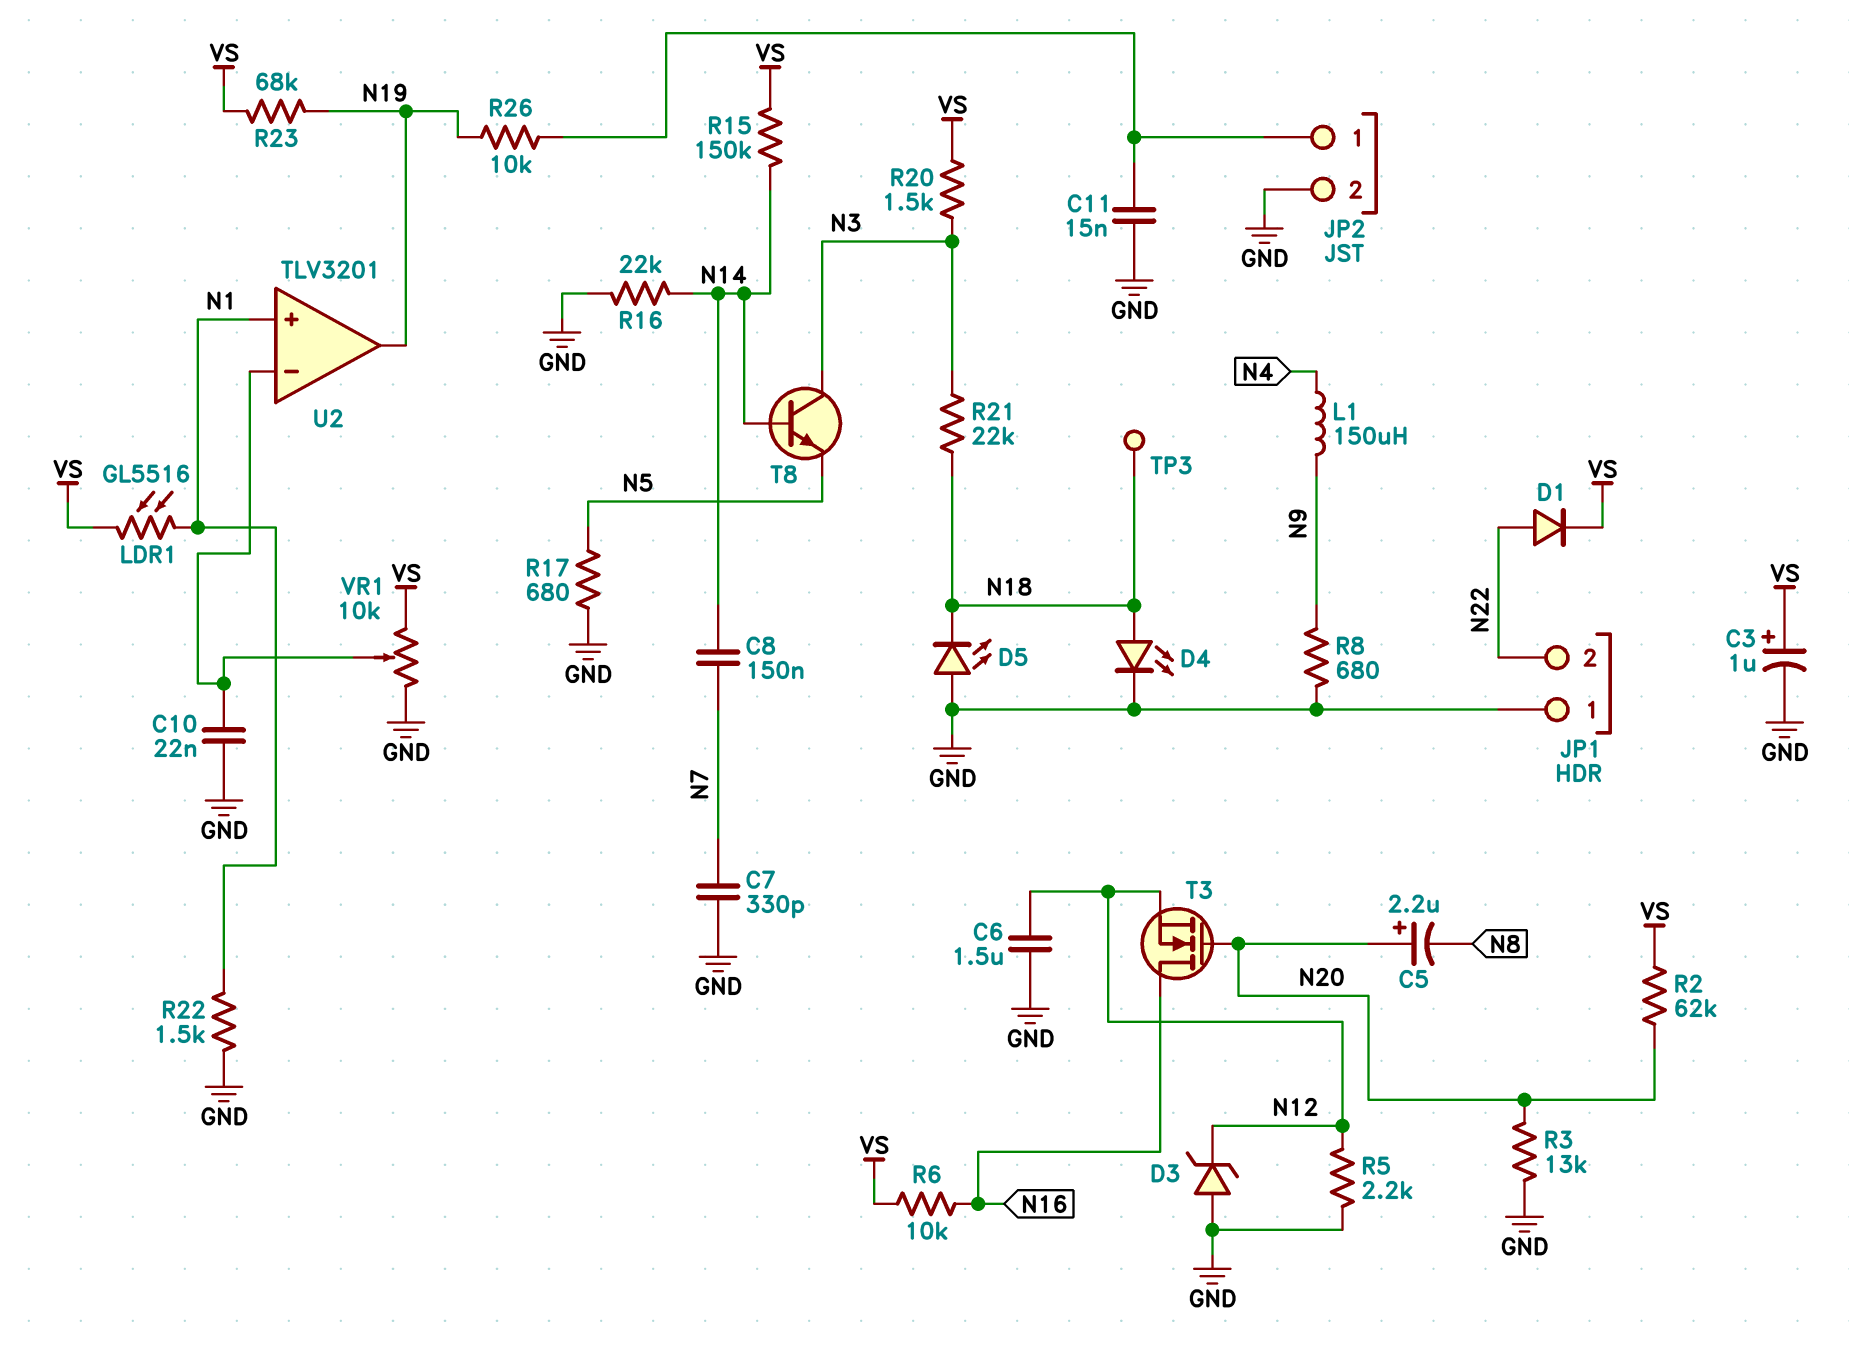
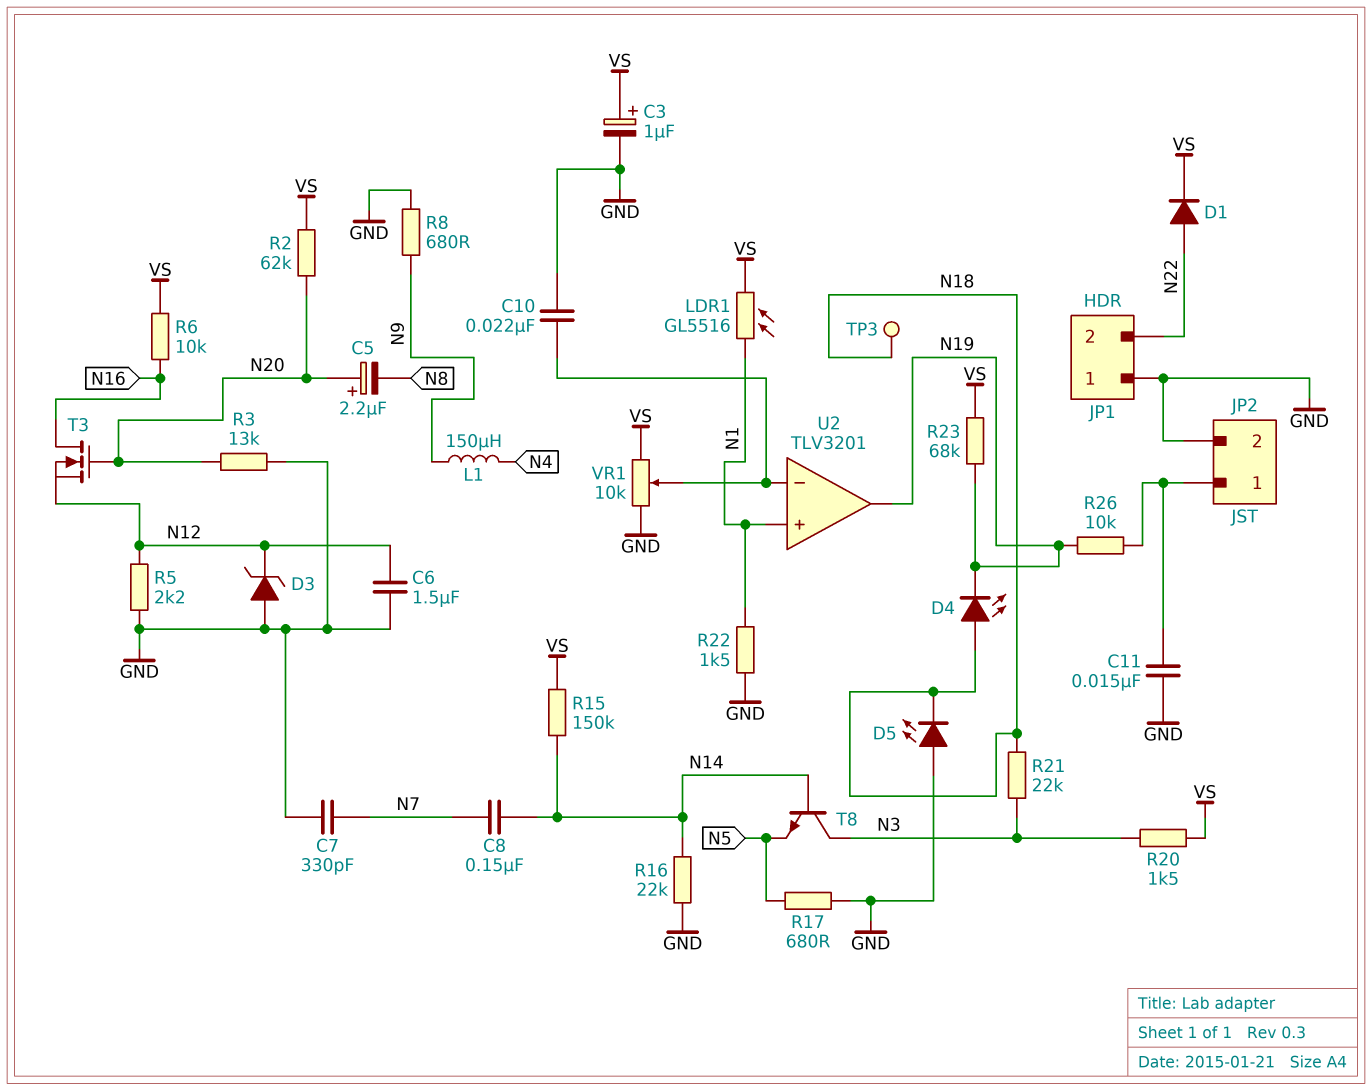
D4: LED (A N18, K GND) -> LED (A N18, K N19)

